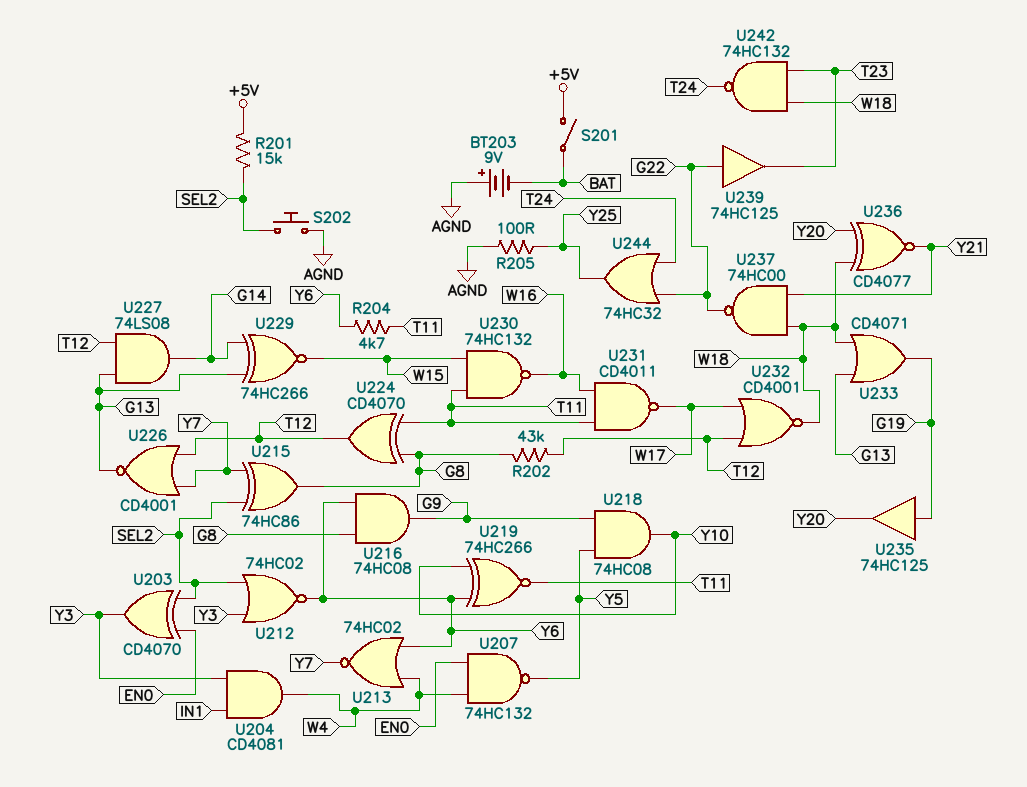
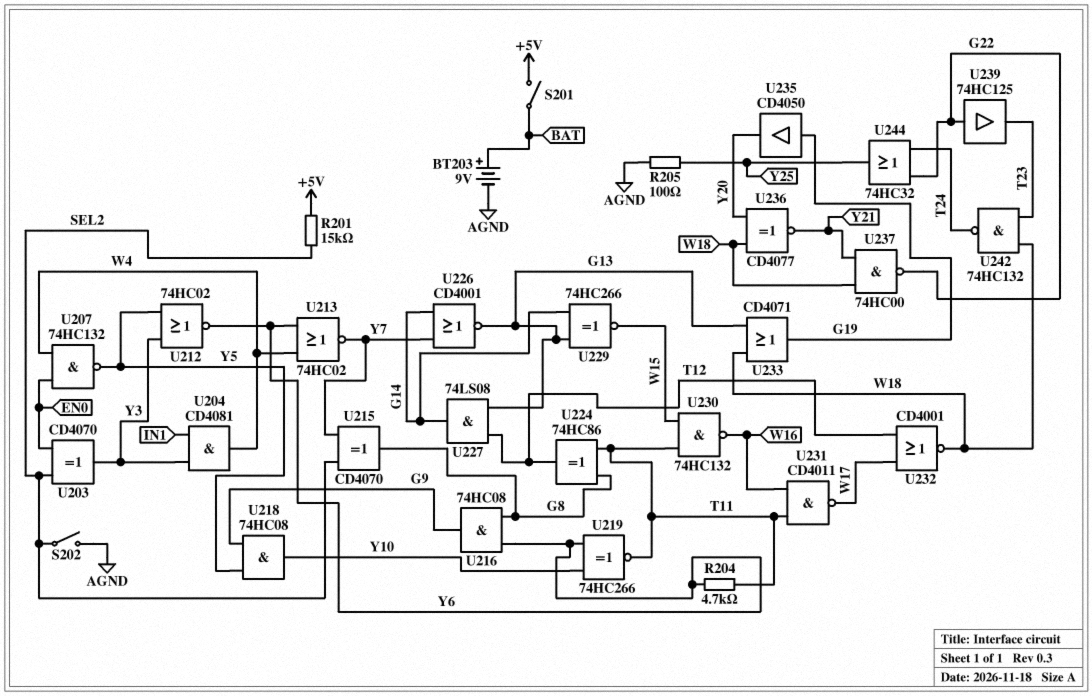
BT203: 9V (plus AGND, minus BAT) -> 9V (plus BAT, minus AGND)
R202: 43k (G8, T12) -> none
S202: button (AGND, SEL2) -> switch (AGND, SEL2)
U212: NOR 74HC02 (in SEL2, in Y3, out Y6) -> NOR 74HC02 (in Y3, in Y5, out Y6)
U215: XOR 74HC86 (in SEL2, in Y7, out G8) -> XOR CD4070 (in SEL2, in Y7, out G8)
U224: XOR CD4070 (in G8, in T11, out T12) -> XOR 74HC86 (in G8, in T11, out T12)
U226: NOR CD4001 (in T12, in Y7, out G13) -> NOR CD4001 (in G14, in Y7, out G13)
U235: buffer 74HC125 (in G19, out Y20) -> buffer CD4050 (in G19, out Y20)

